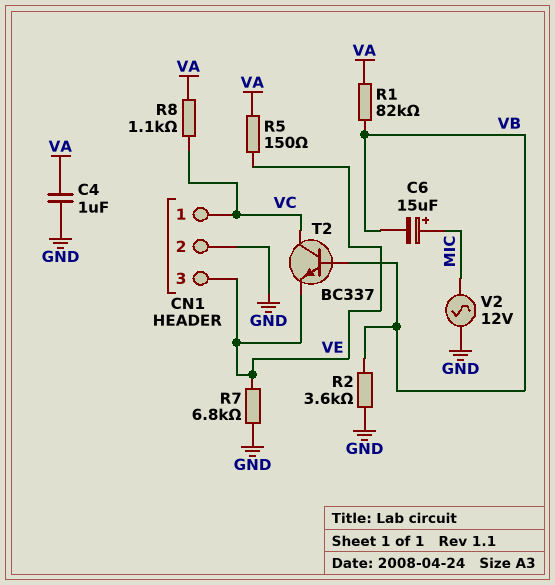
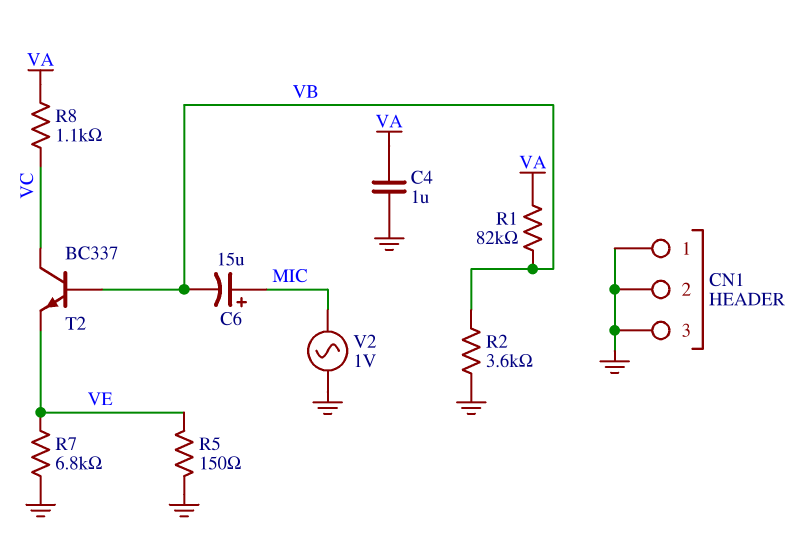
CN1 pin 1: VC -> GND
CN1 pin 3: VE -> GND
R5: 150 (VA, VE) -> 150 (GND, VE)
V2: AC 12V (GND, MIC) -> AC 1V (GND, MIC)

